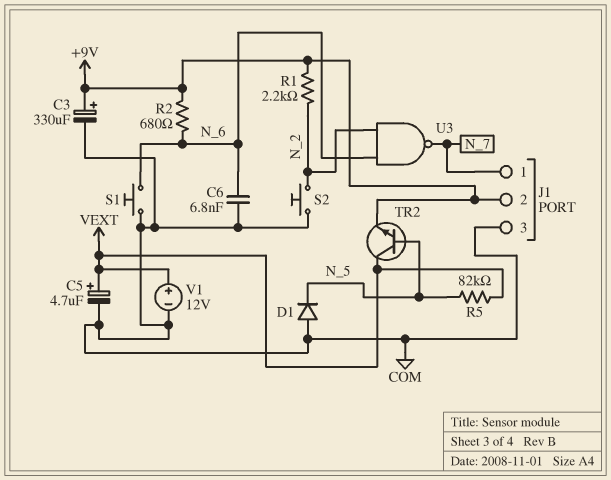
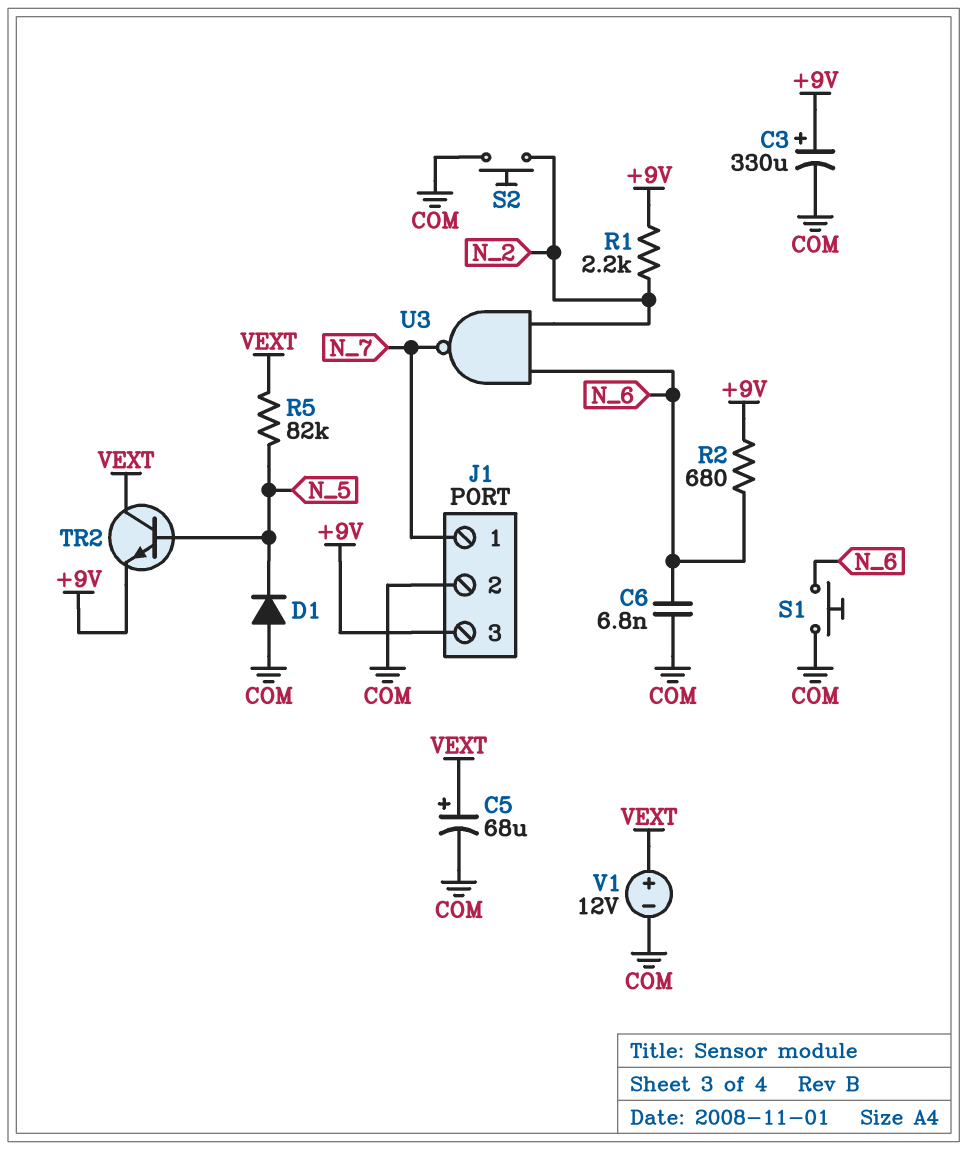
C5: 4.7uF (plus VEXT, minus COM) -> 68uF (plus VEXT, minus COM)
J1 pin 2: +9V -> COM
J1 pin 3: COM -> +9V

